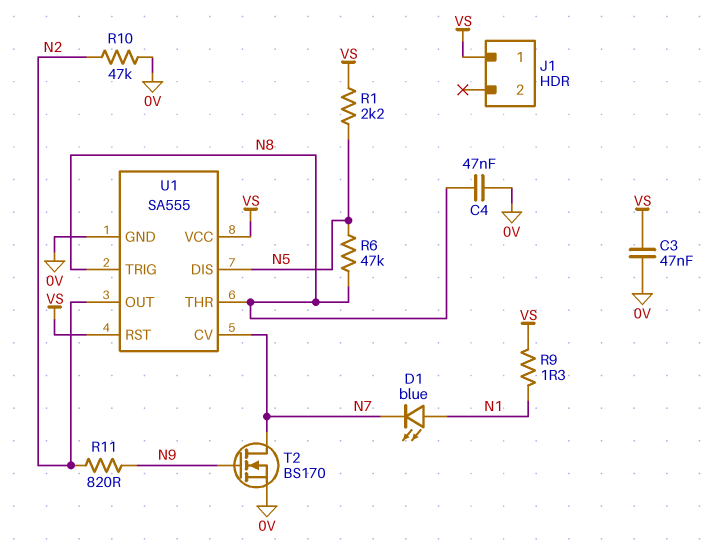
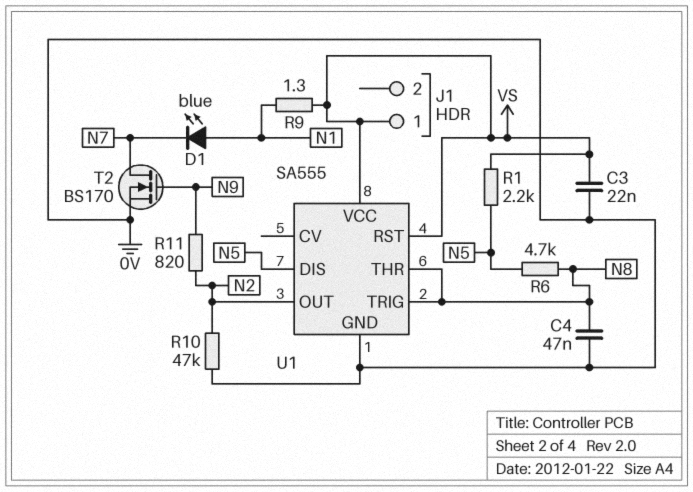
C3: 47nF (0V, VS) -> 22nF (0V, VS)
R6: 47k (N5, N8) -> 4.7k (N5, N8)
U1 pin CV: N7 -> none

